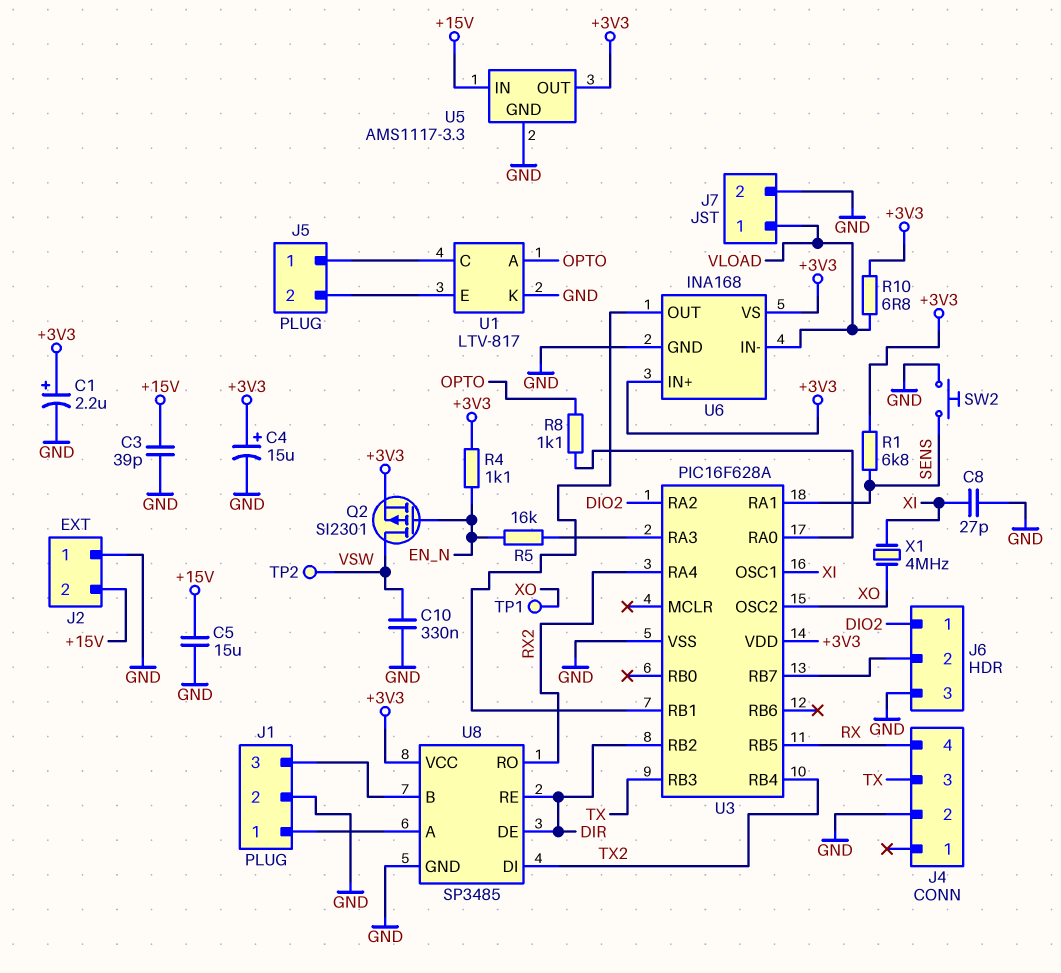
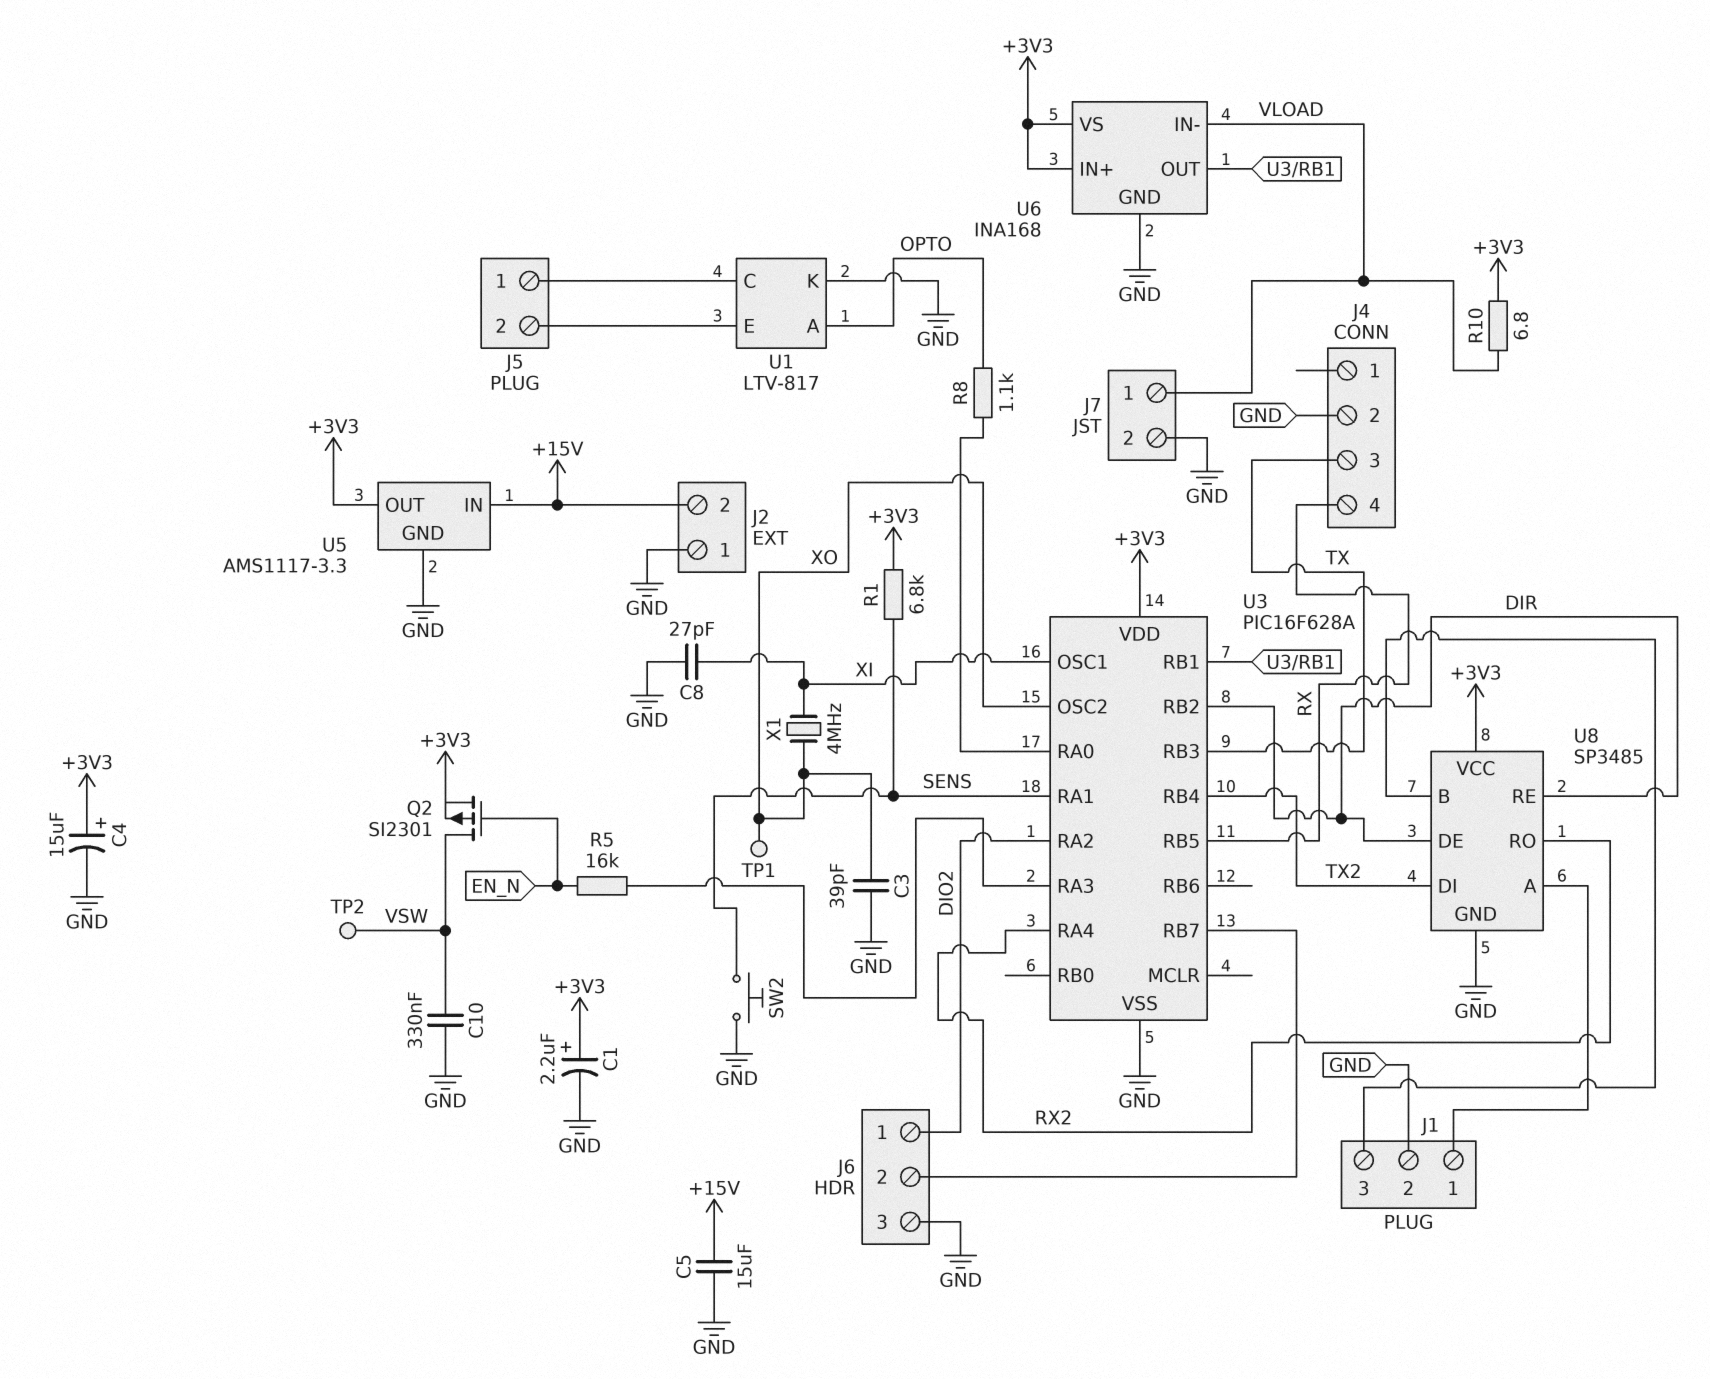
C3: 39pF (+15V, GND) -> 39pF (GND, XO)
R4: 1.1k (+3V3, EN_N) -> none

